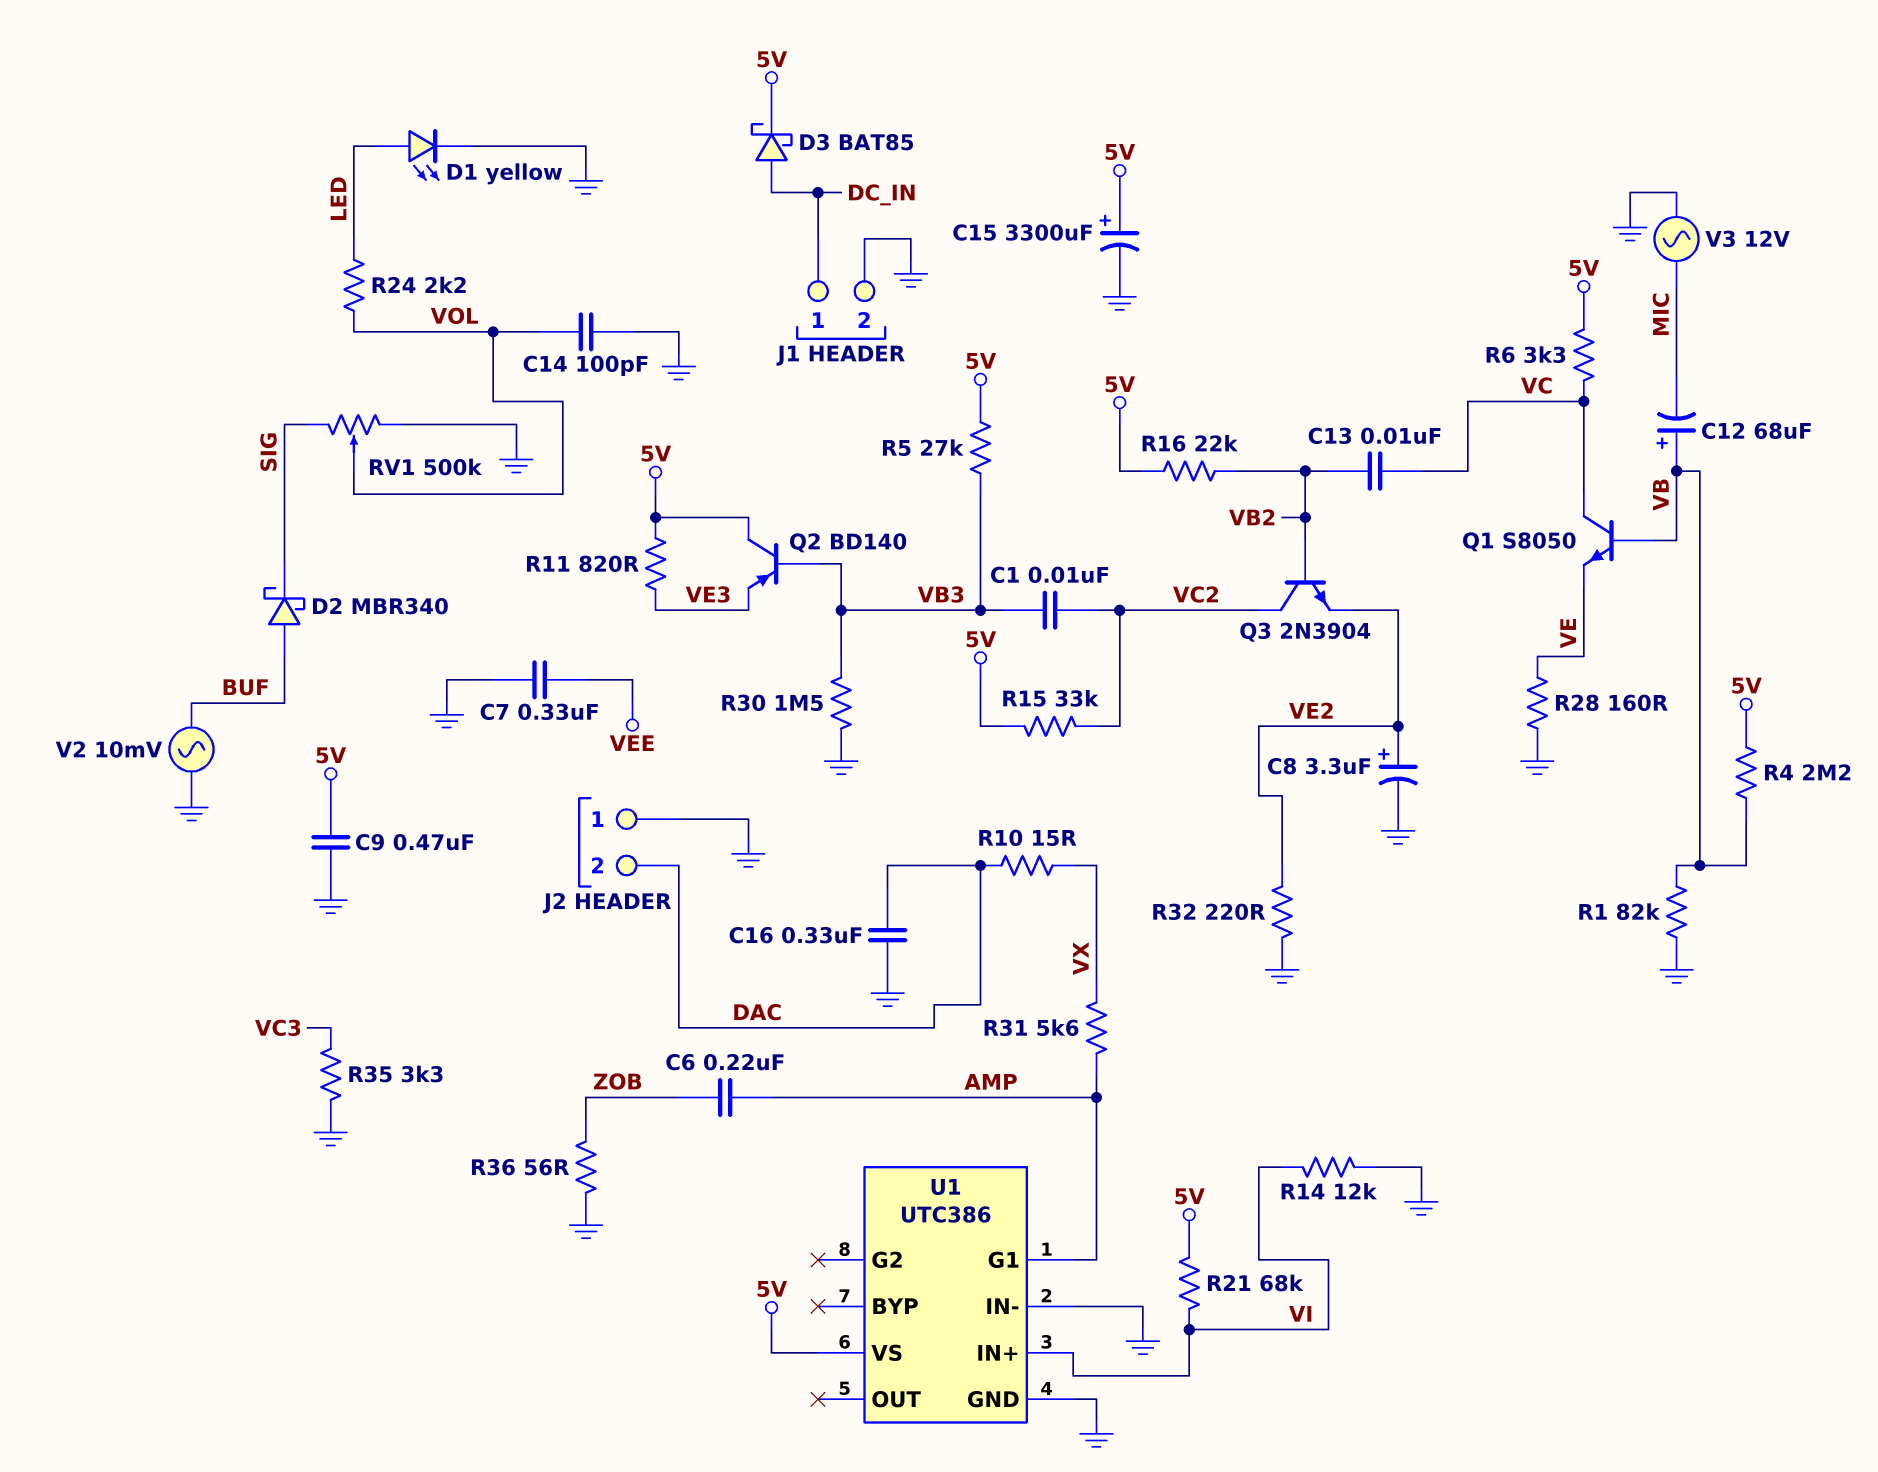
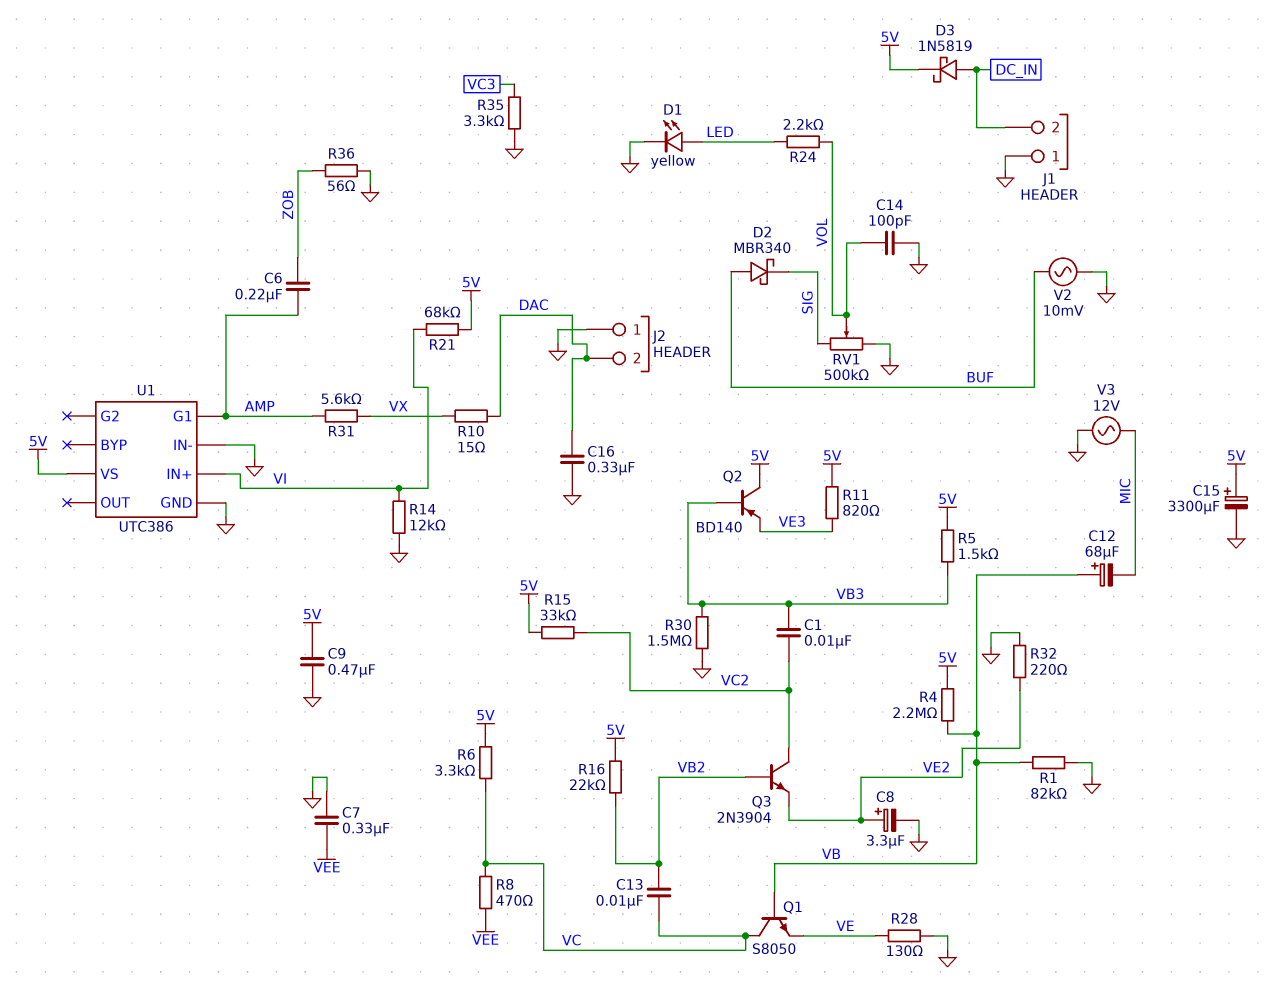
D3: schottky BAT85 (A DC_IN, K 5V) -> schottky 1N5819 (A DC_IN, K 5V)
J1 pin 1: DC_IN -> GND
J1 pin 2: GND -> DC_IN
R5: 27k (5V, VB3) -> 1.5k (5V, VB3)
R8: none -> 470 (VC, VEE)
R28: 160 (GND, VE) -> 130 (GND, VE)

